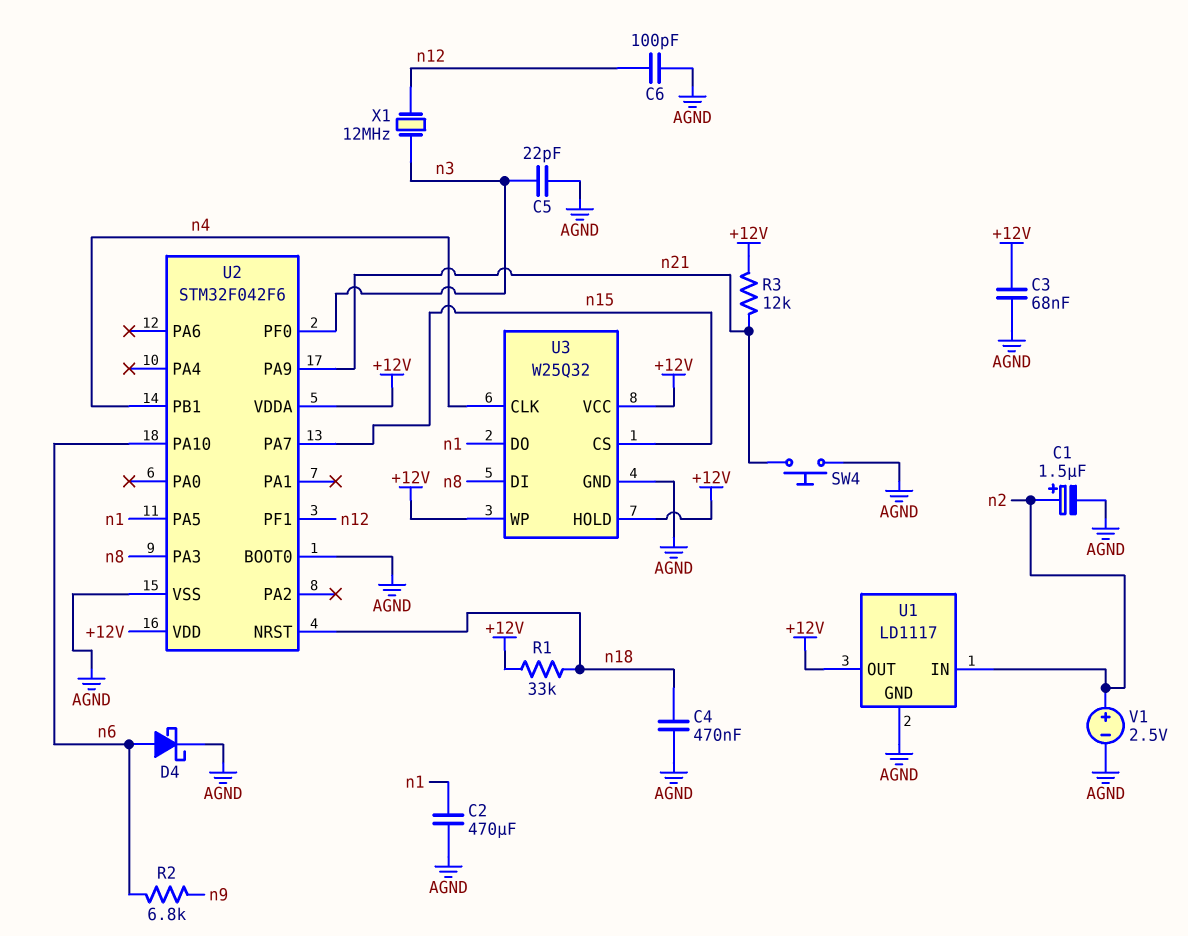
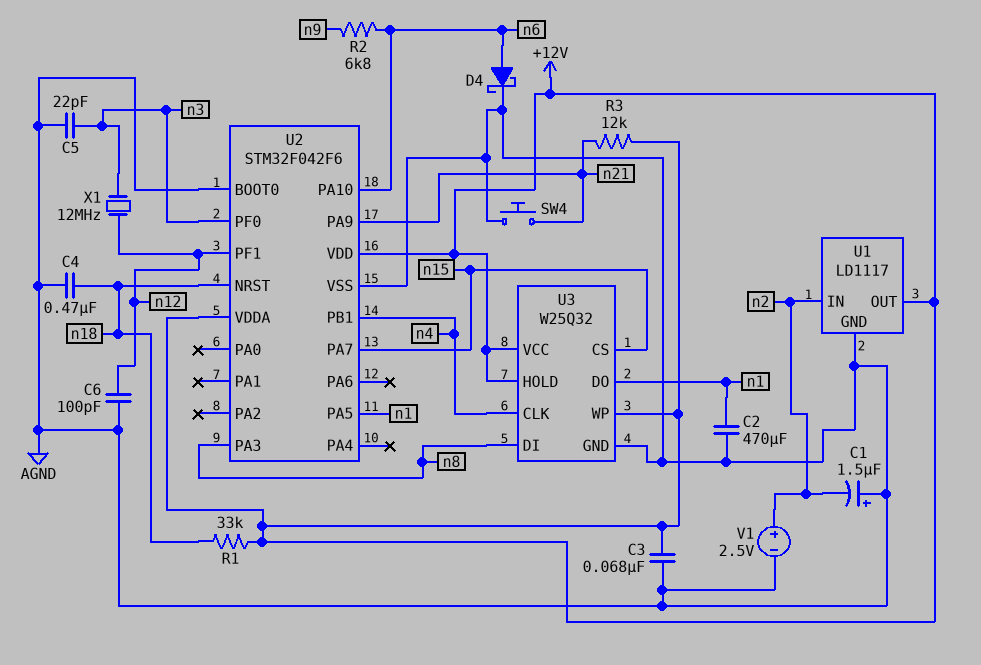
C1: 1.5uF (plus n2, minus AGND) -> 1.5uF (plus AGND, minus n2)

